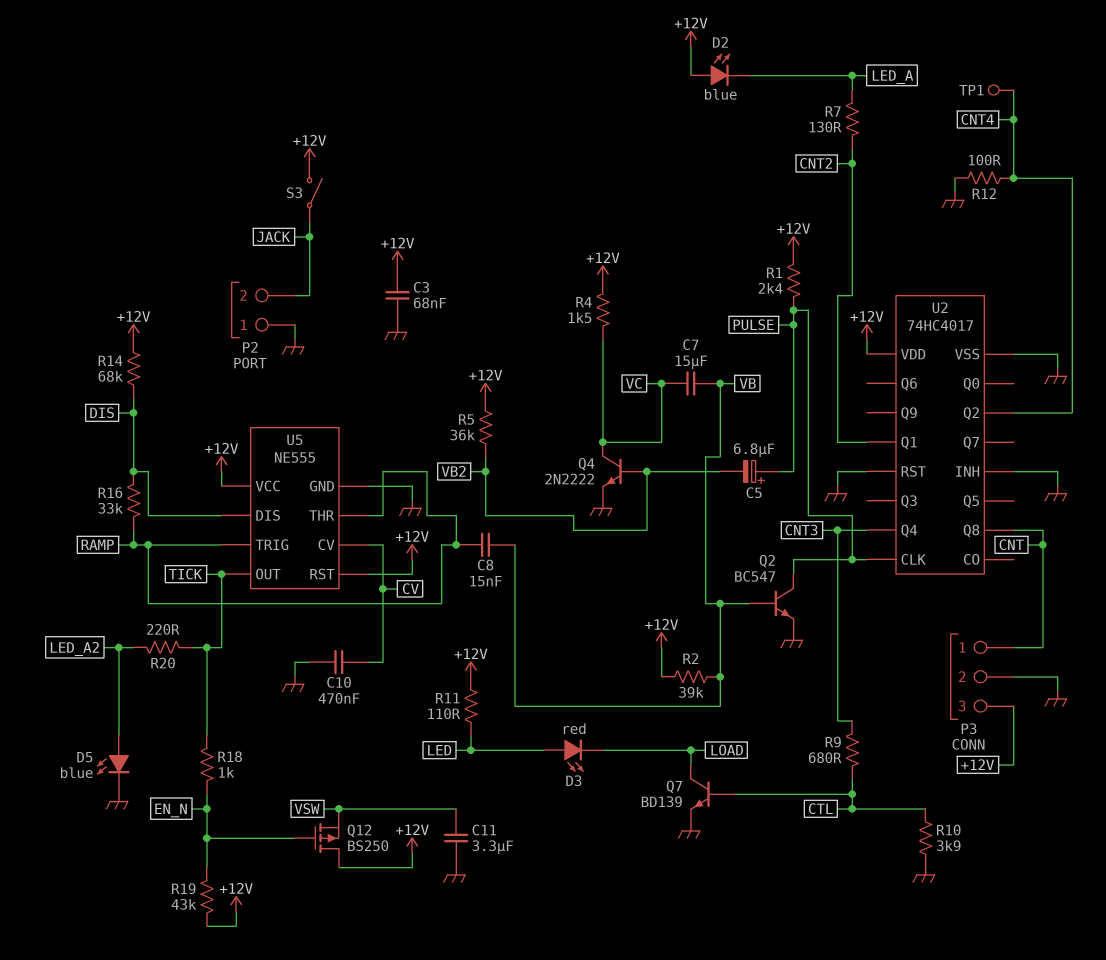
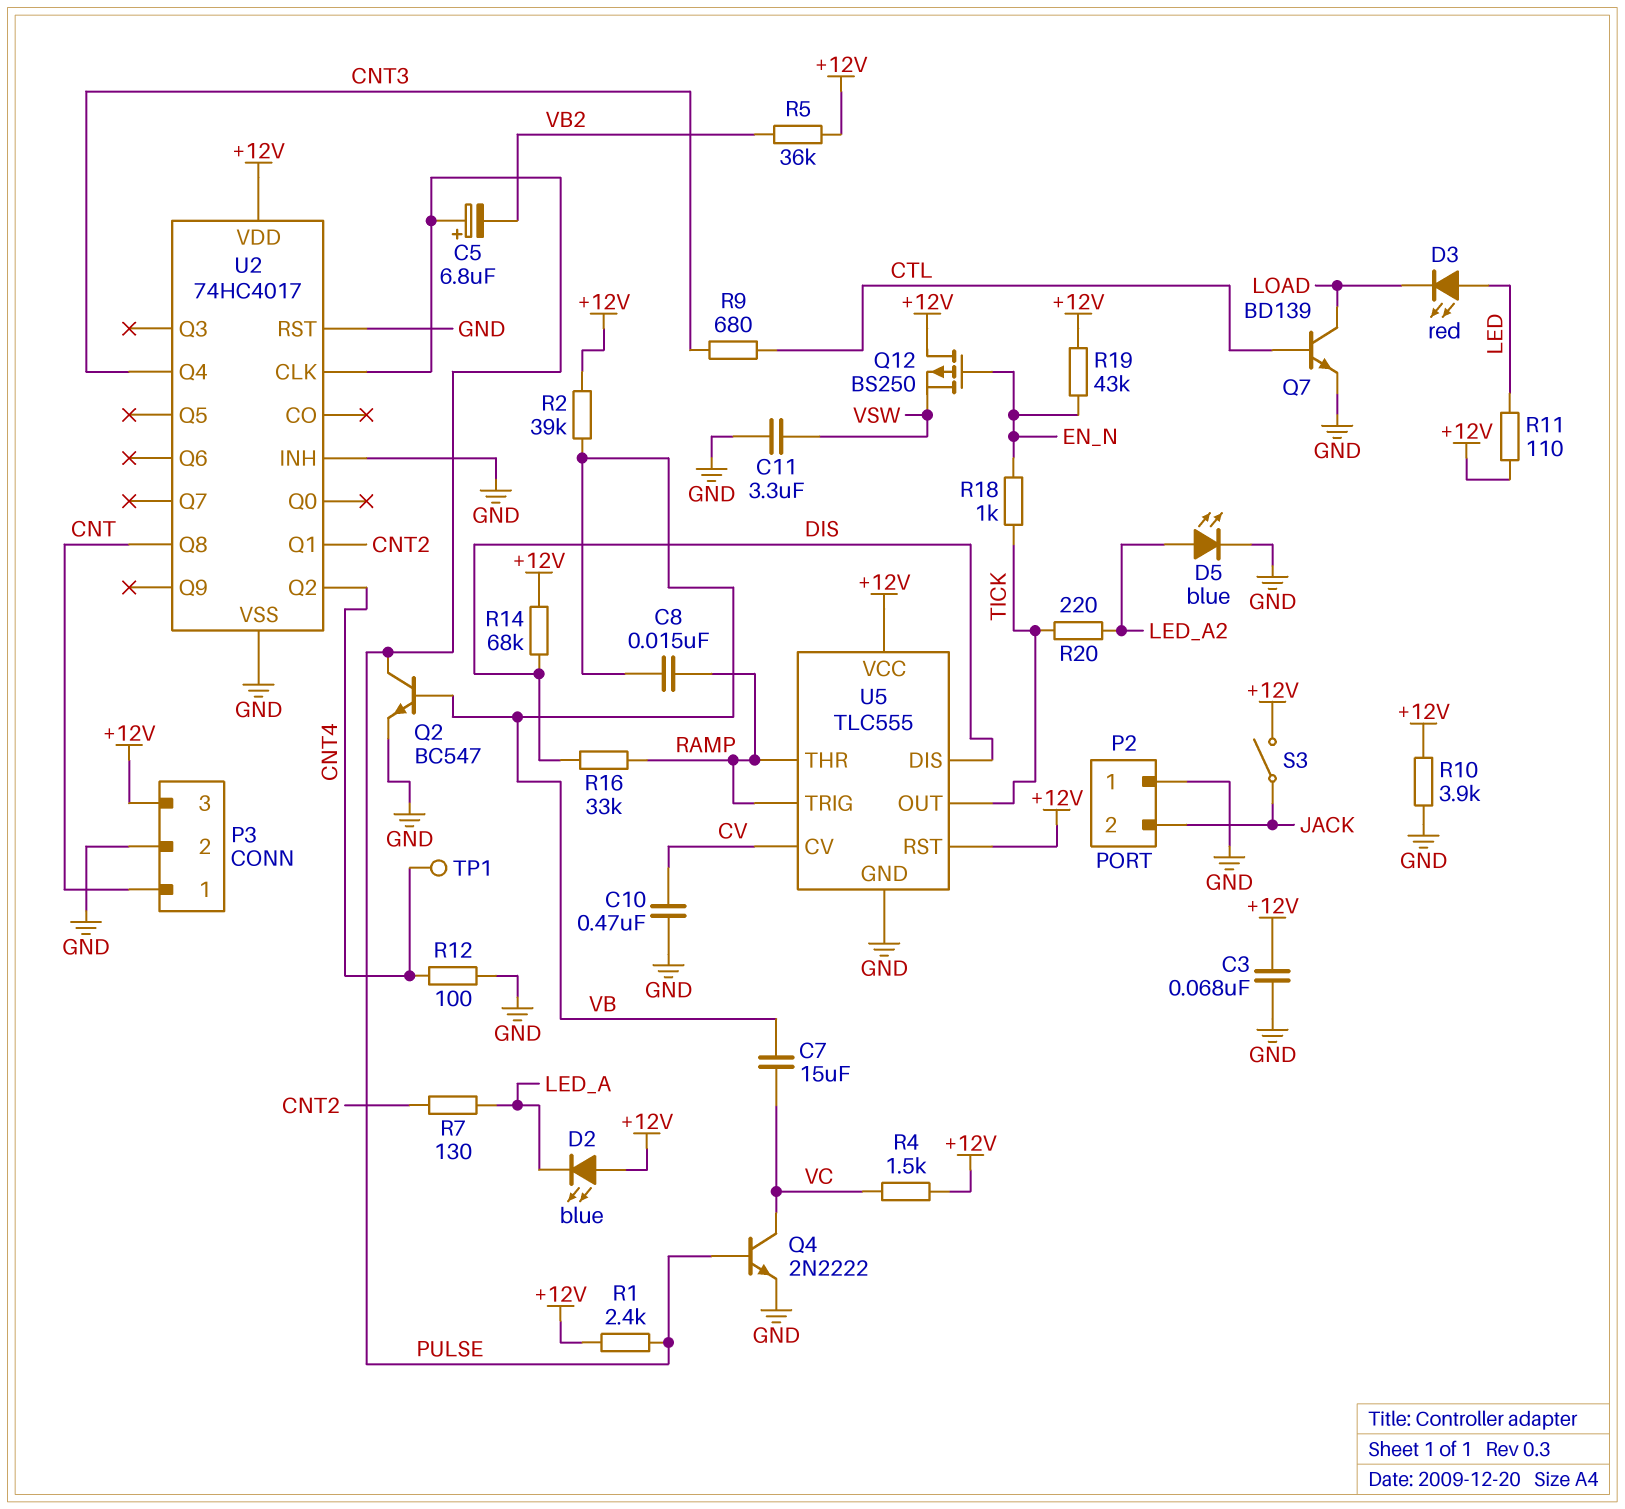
Q4: NPN 2N2222 (B VB2, C VC, E GND) -> NPN 2N2222 (B PULSE, C VC, E GND)
R10: 3.9k (CTL, GND) -> 3.9k (+12V, GND)
U5: NE555 -> TLC555

